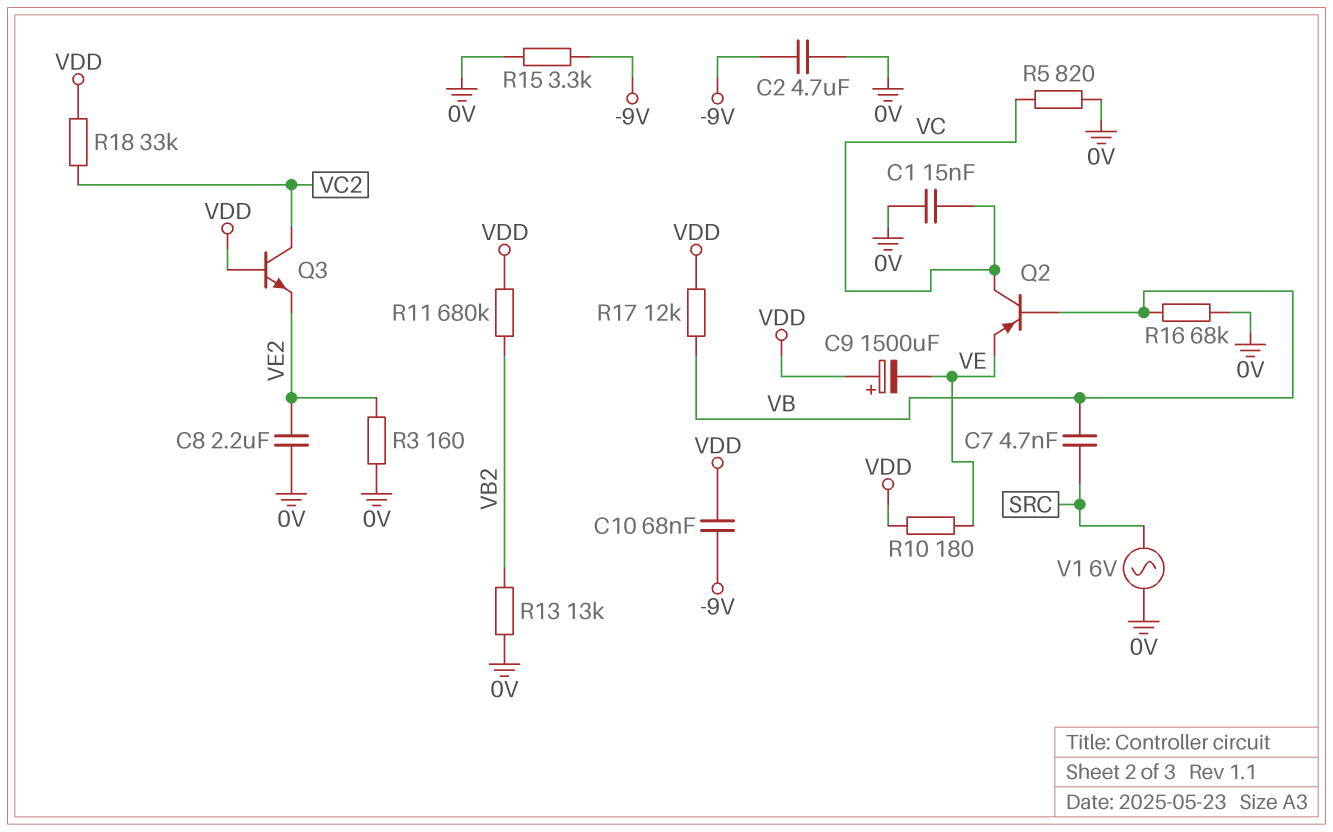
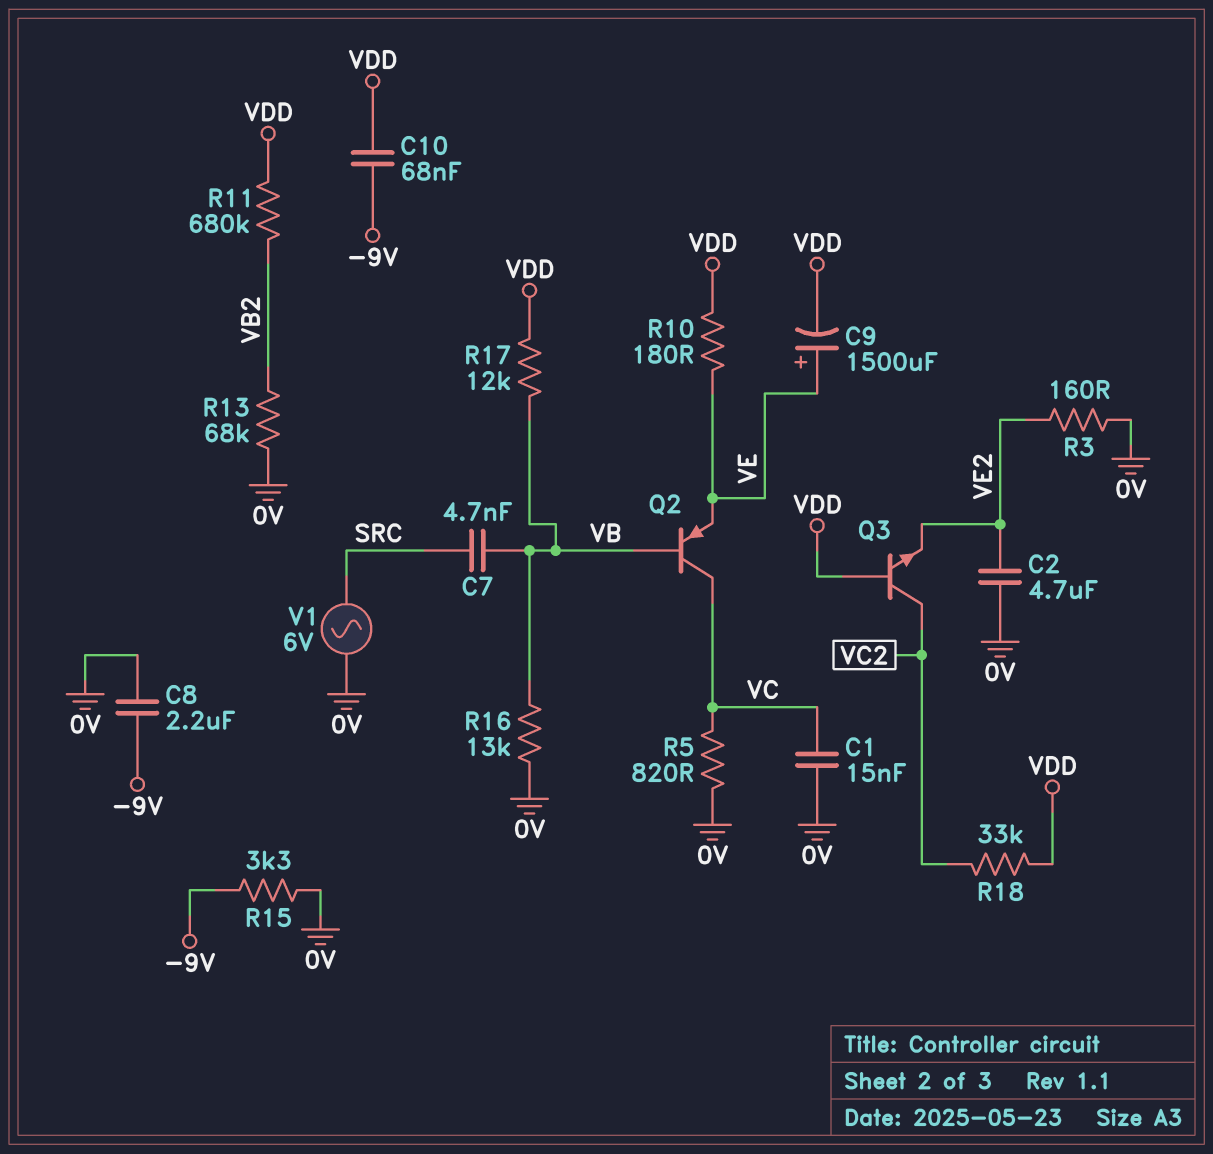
C2: 4.7uF (-9V, 0V) -> 4.7uF (0V, VE2)
C8: 2.2uF (0V, VE2) -> 2.2uF (-9V, 0V)
C9: 1500uF (plus VDD, minus VE) -> 1500uF (plus VE, minus VDD)
R13: 13k (0V, VB2) -> 68k (0V, VB2)
R16: 68k (0V, VB) -> 13k (0V, VB)

